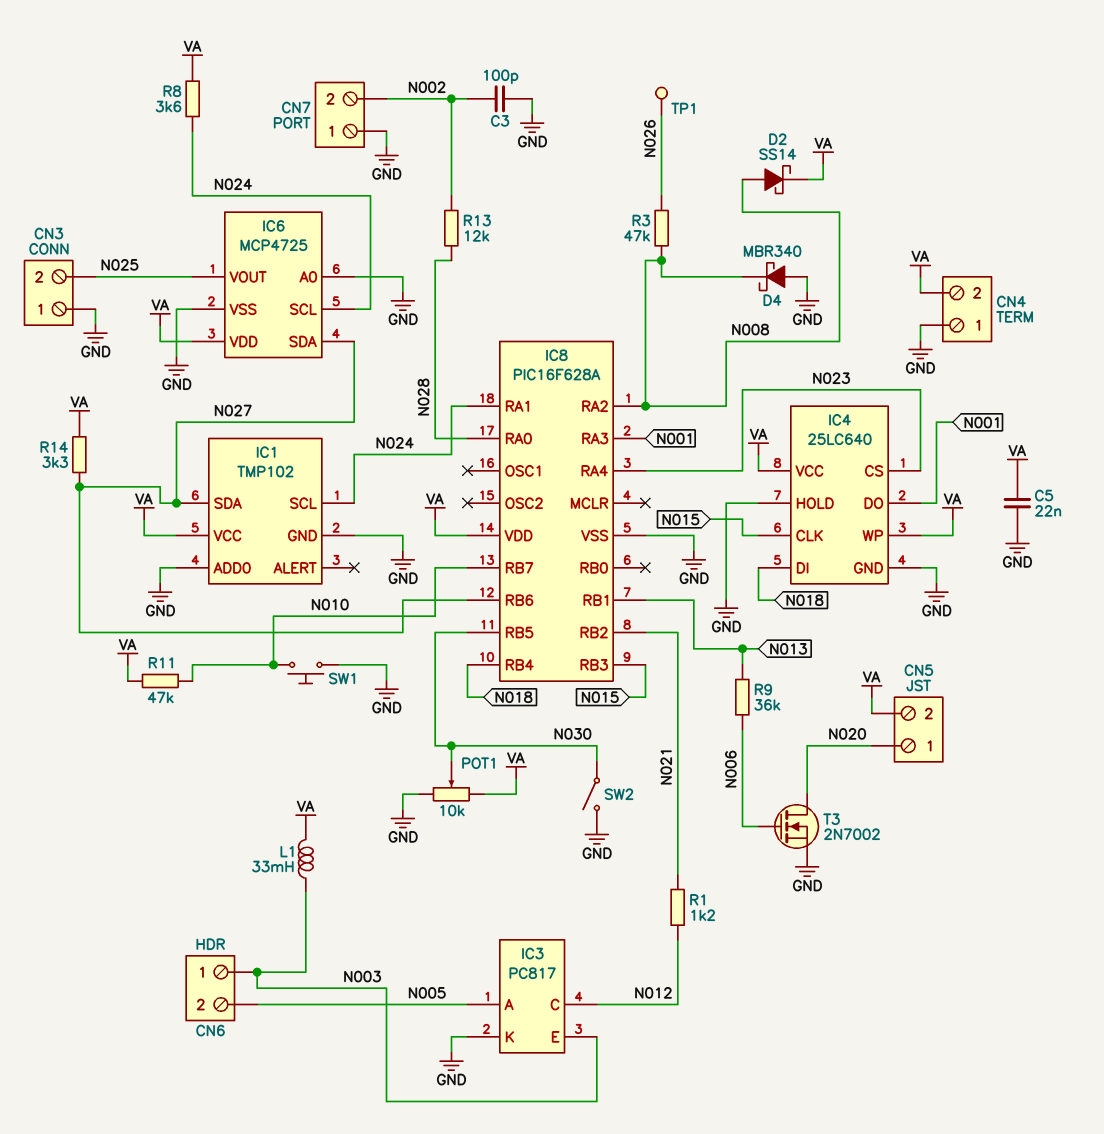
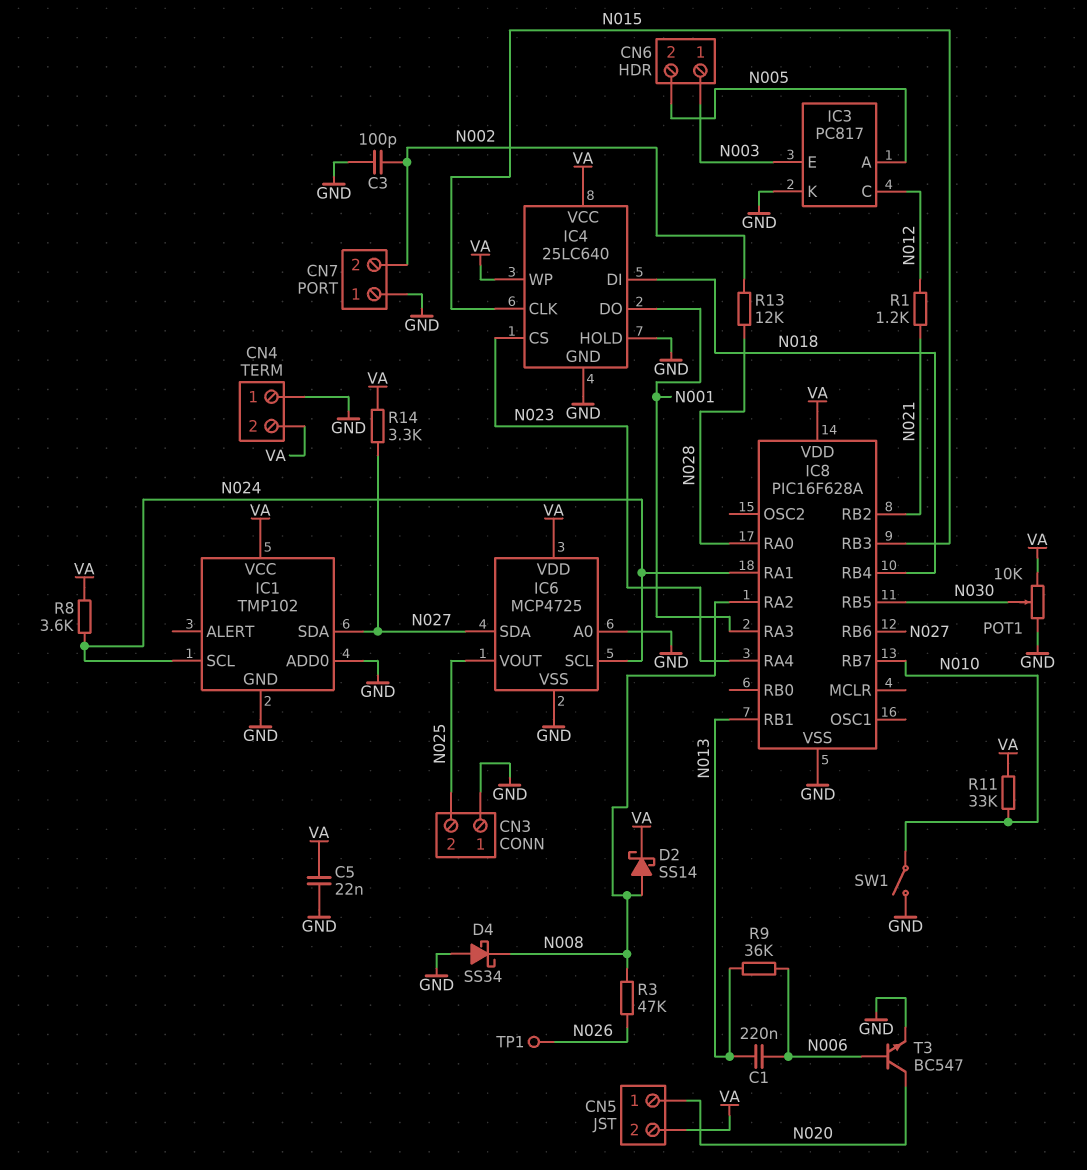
C1: none -> 220nF (N006, N013)
D4: schottky MBR340 (A GND, K N008) -> schottky SS34 (A GND, K N008)
L1: 33mH (N003, VA) -> none
R11: 47k (N010, VA) -> 33k (N010, VA)
SW1: button (GND, N010) -> switch (GND, N010)
SW2: switch (GND, N030) -> none
T3: NMOS 2N7002 (G N006, D N020, S GND) -> NPN BC547 (B N006, C N020, E GND)

